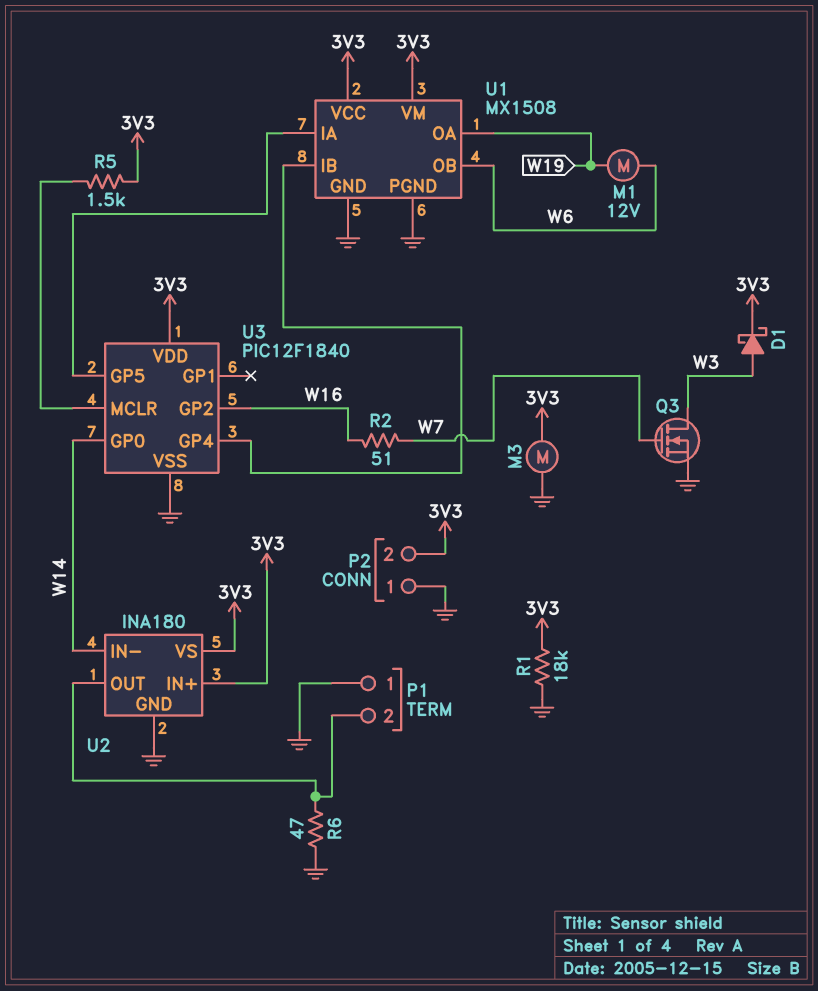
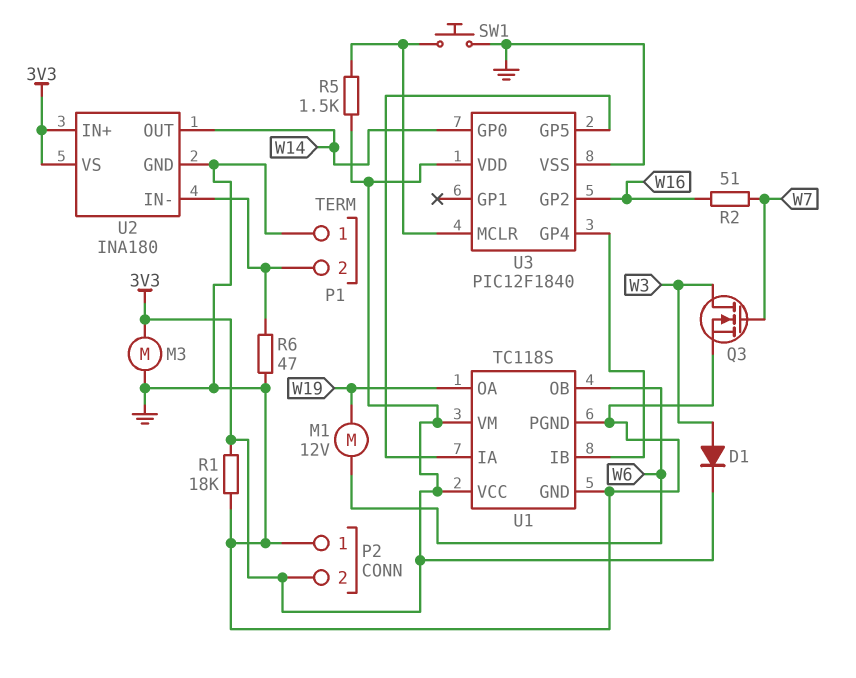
D1: schottky (A W3, K 3V3) -> diode (A W3, K 3V3)
SW1: none -> button (GND, U3/MCLR)
U1: MX1508 -> TC118S
U2 pin IN-: W14 -> P1/2
U2 pin OUT: P1/2 -> W14

